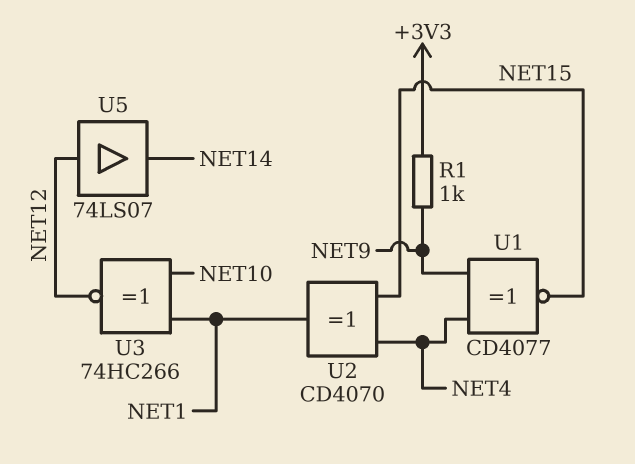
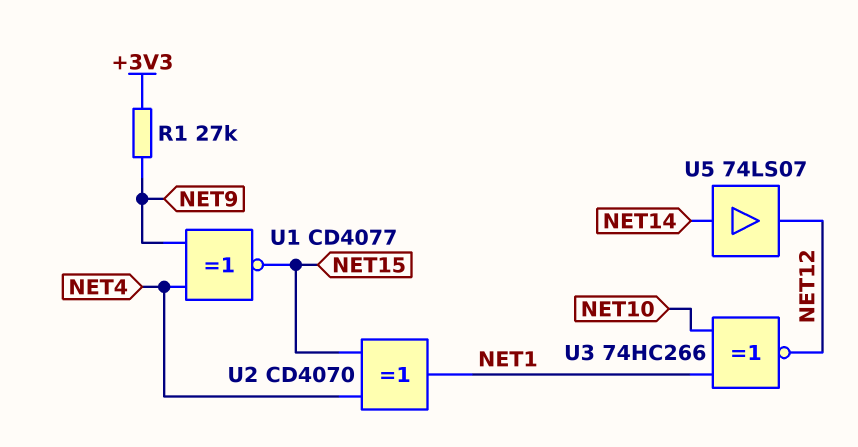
R1: 1k (+3V3, NET9) -> 27k (+3V3, NET9)
U5: buffer 74LS07 (in NET12, out NET14) -> buffer 74LS07 (in NET14, out NET12)

